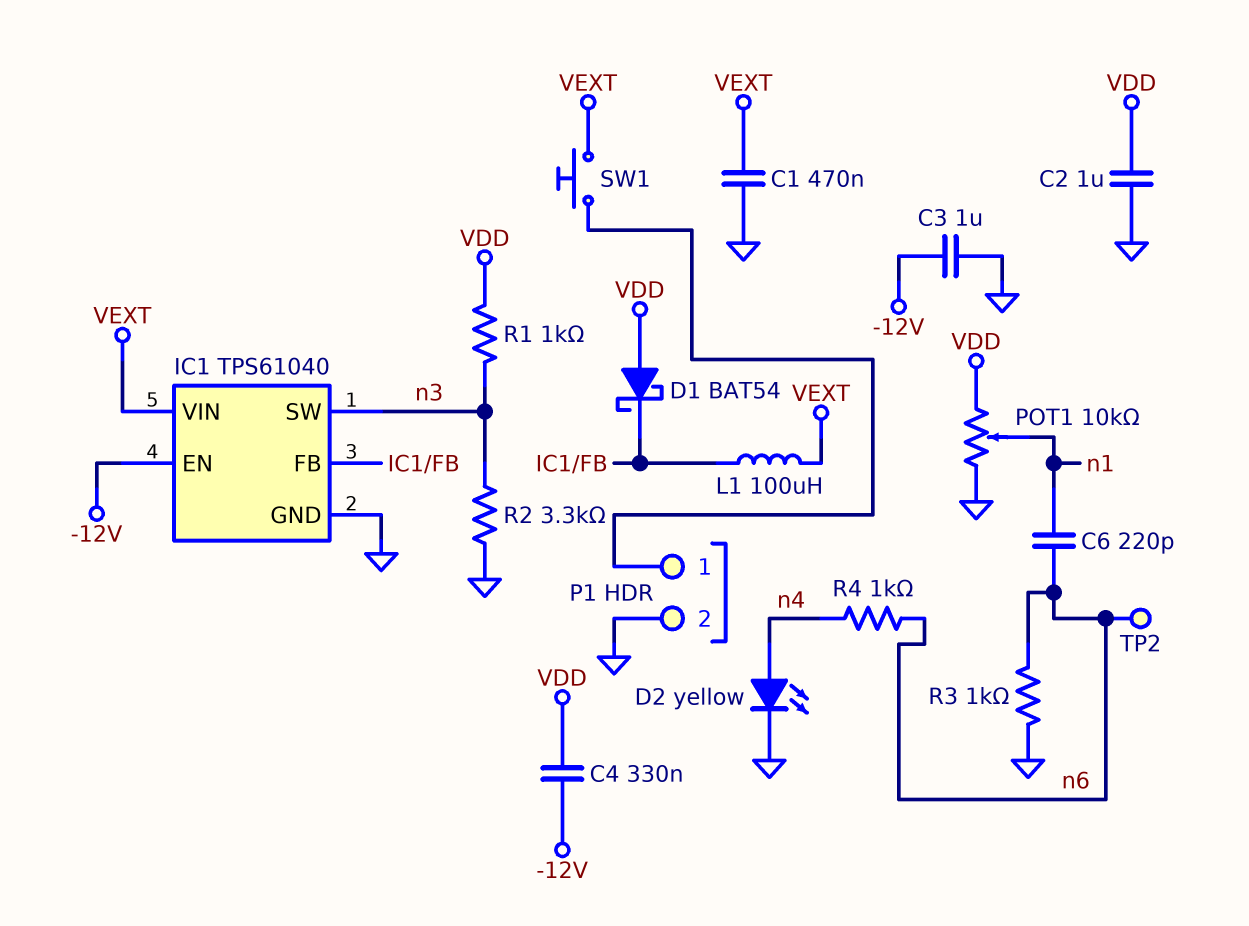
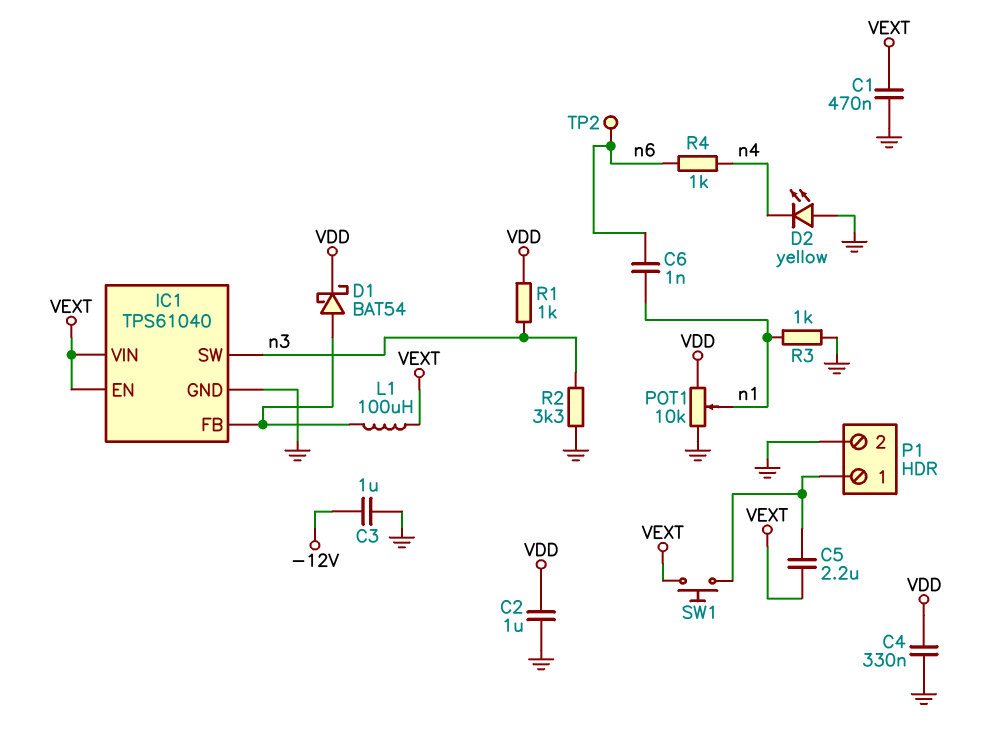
C4: 330nF (-12V, VDD) -> 330nF (GND, VDD)
C5: none -> 2.2uF (P1/1, VEXT)
C6: 220pF (n1, n6) -> 1nF (n1, n6)
D1: schottky BAT54 (A VDD, K IC1/FB) -> schottky BAT54 (A IC1/FB, K VDD)
D2: LED yellow (A n4, K GND) -> LED yellow (A GND, K n4)
IC1 pin EN: -12V -> VEXT
R3: 1k (GND, n6) -> 1k (GND, n1)

